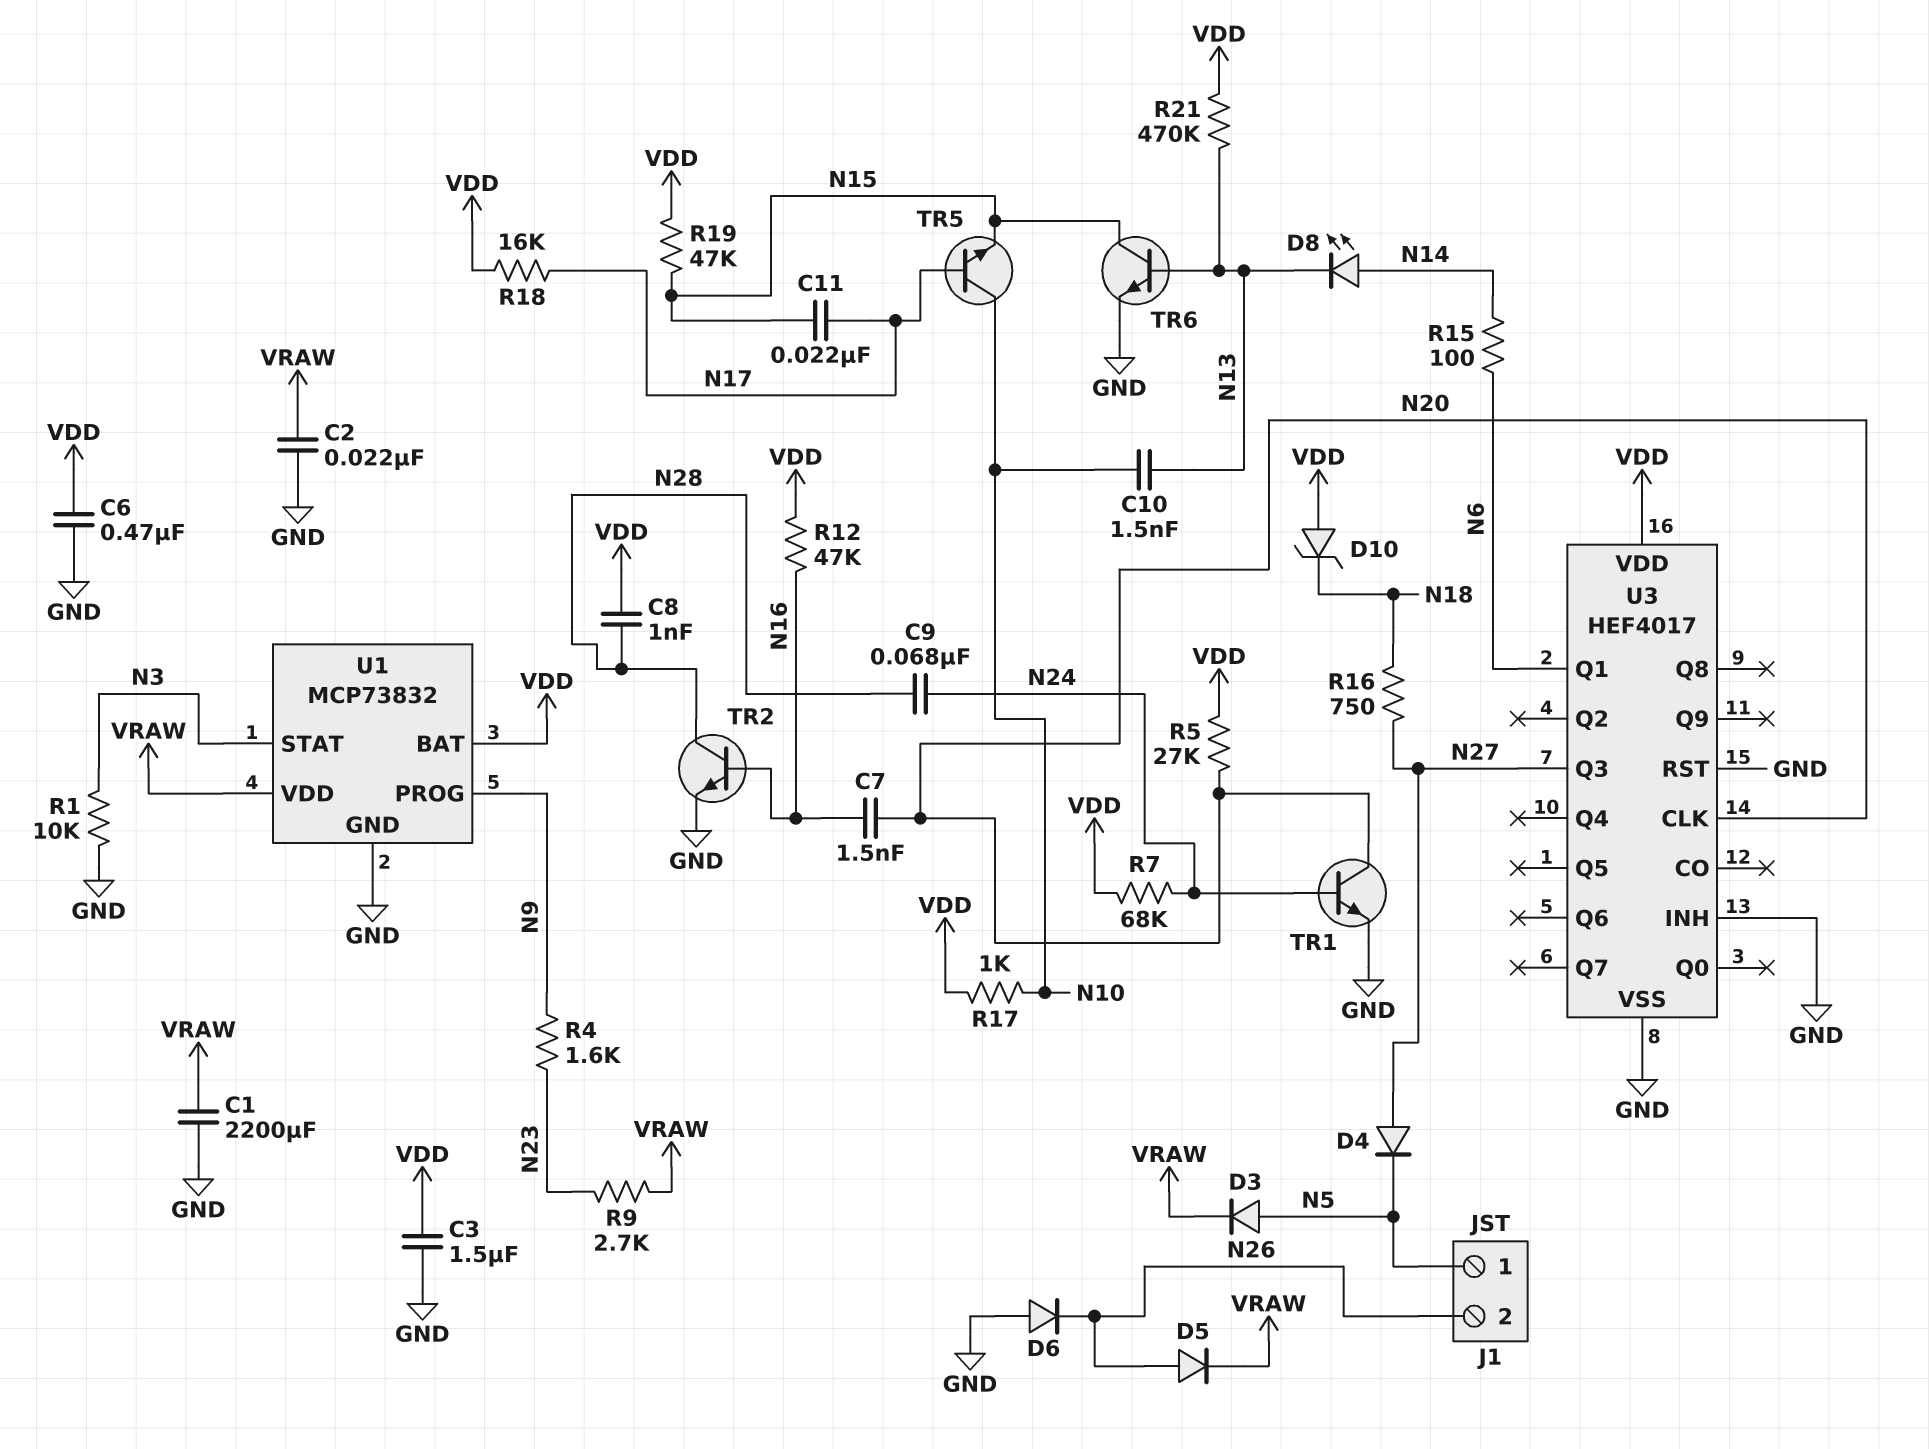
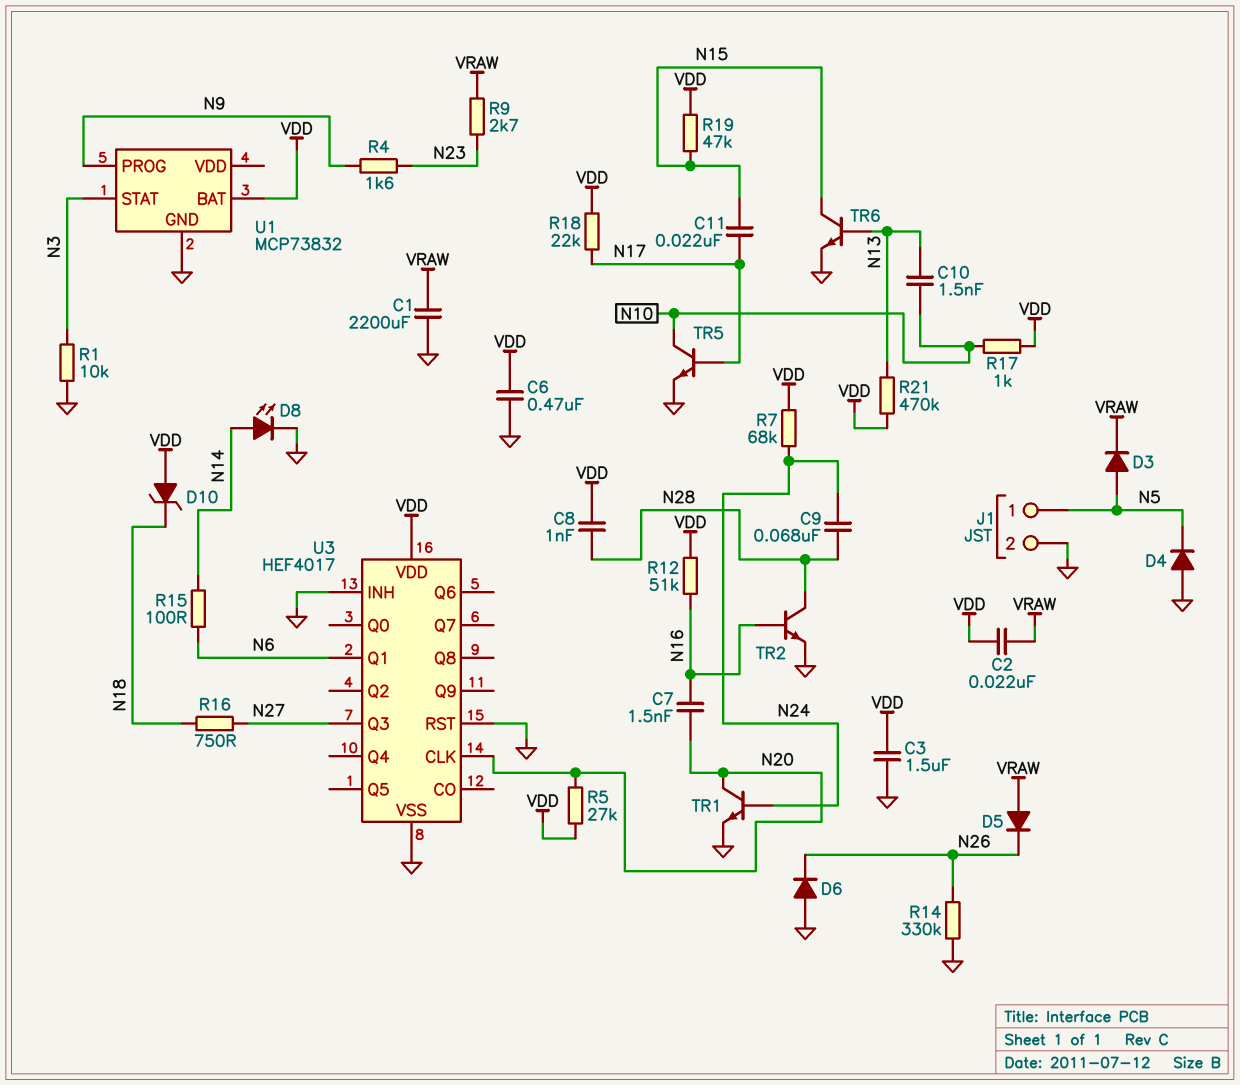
C2: 22nF (GND, VRAW) -> 22nF (VDD, VRAW)
D4: diode (A N27, K N5) -> diode (A GND, K N5)
D5: diode (A N26, K VRAW) -> diode (A VRAW, K N26)
D8: LED (A N14, K N13) -> LED (A N14, K GND)
J1 pin 2: N26 -> GND
R12: 47k (N16, VDD) -> 51k (N16, VDD)
R14: none -> 330k (GND, N26)
R18: 16k (N17, VDD) -> 22k (N17, VDD)
TR5: NPN (B N17, C N10, E N15) -> NPN (B N17, C N10, E GND)
U1 pin VDD: VRAW -> none

